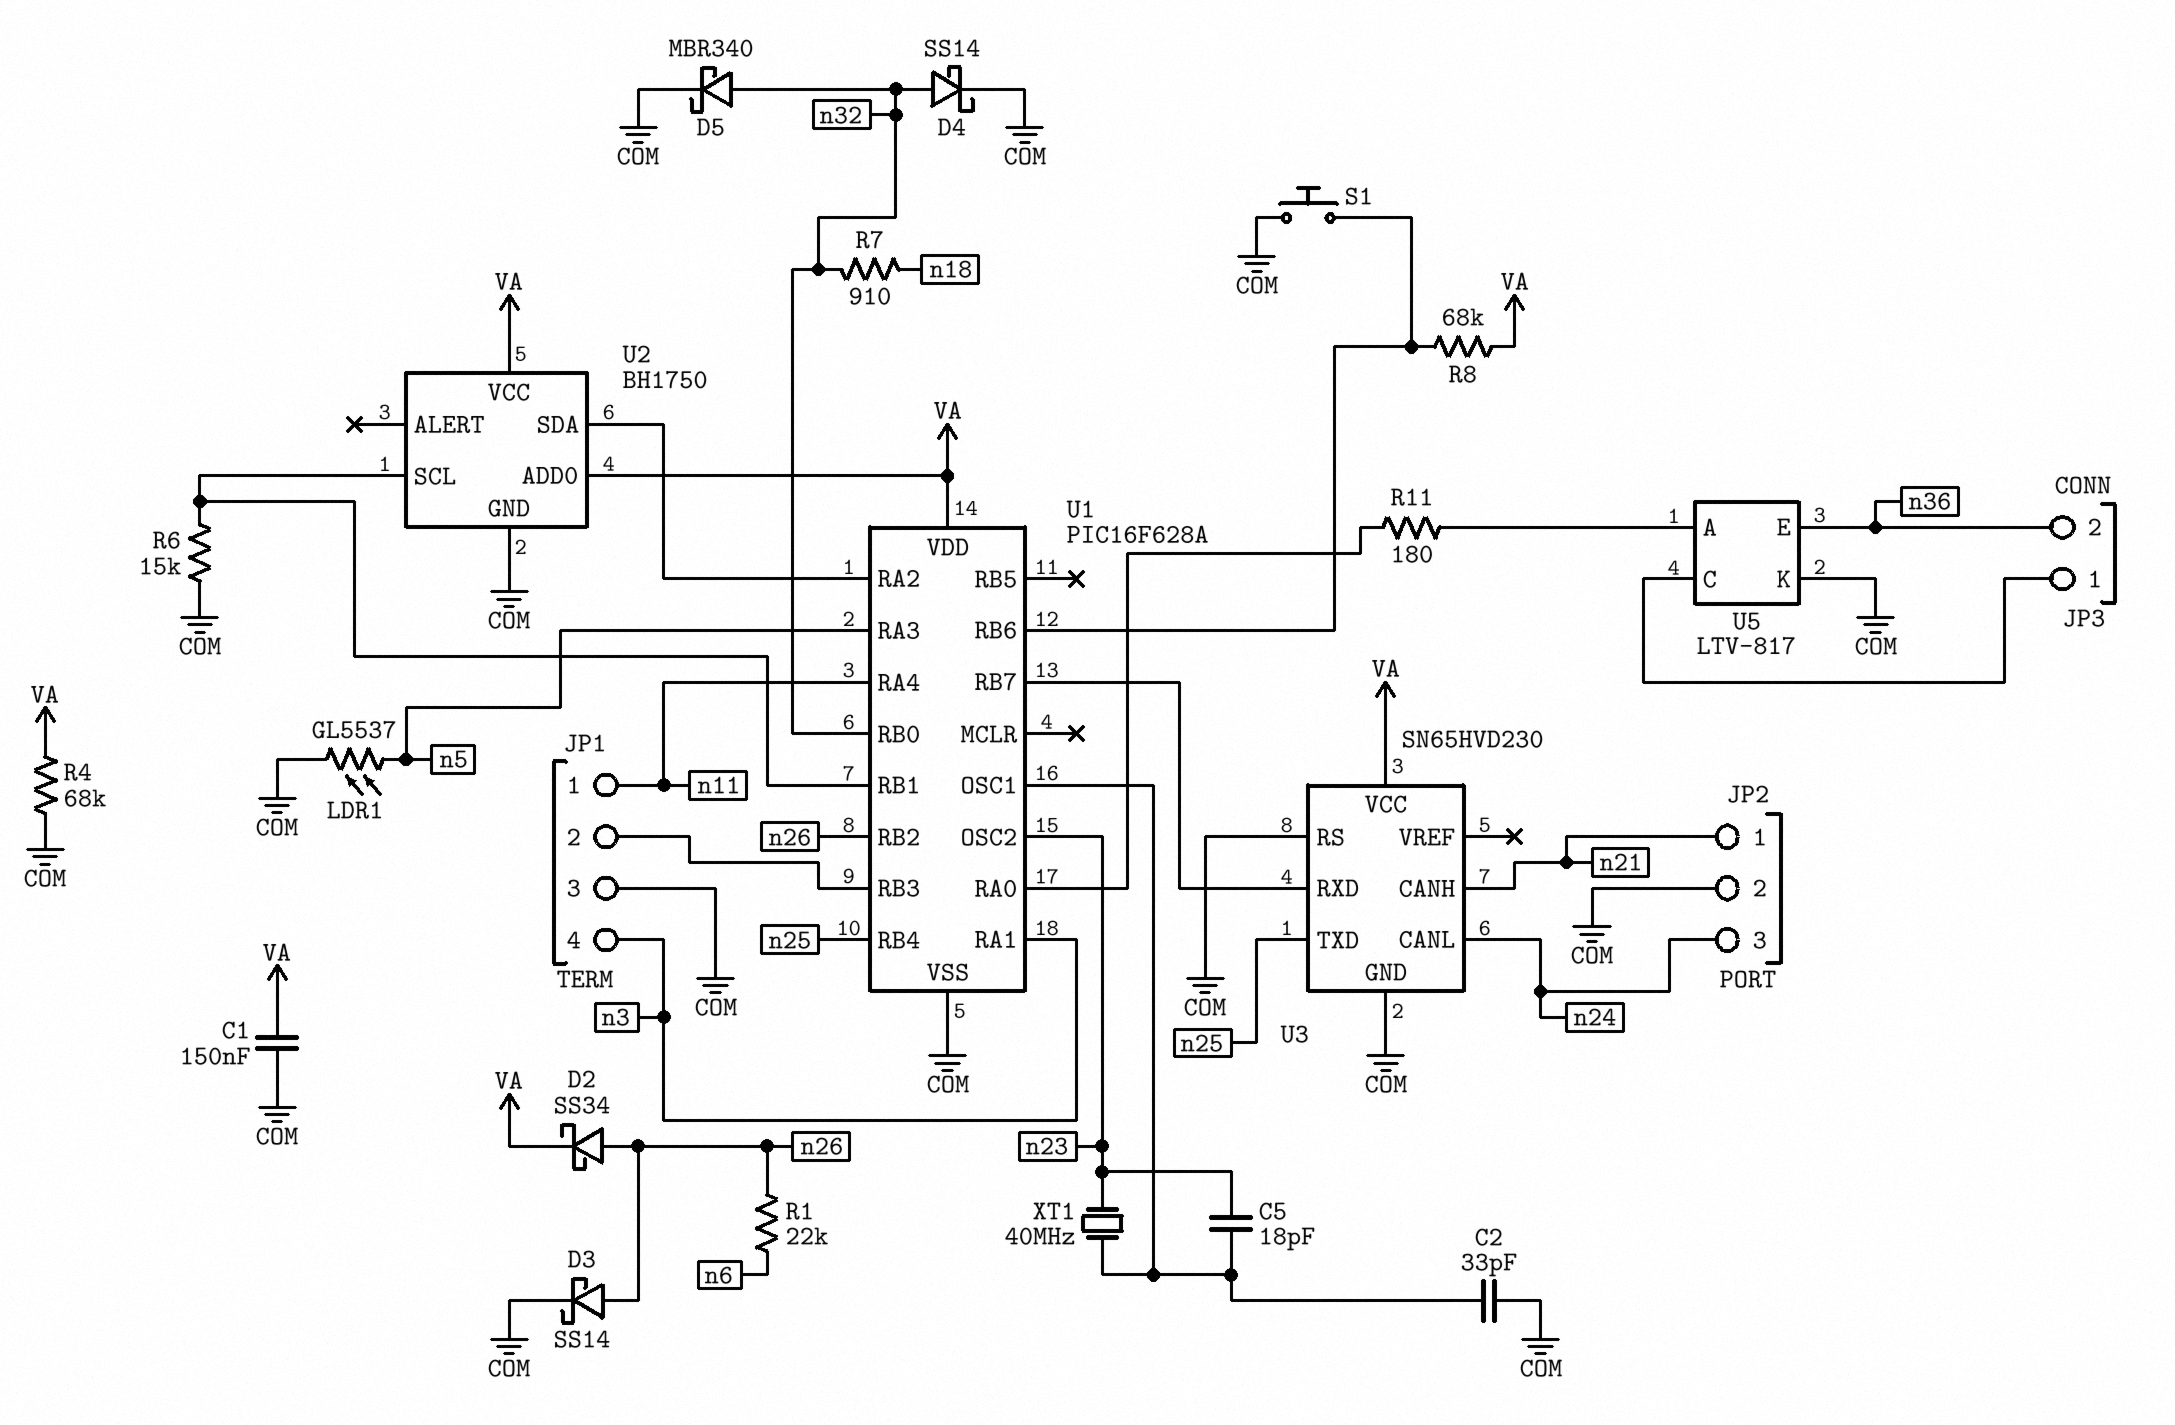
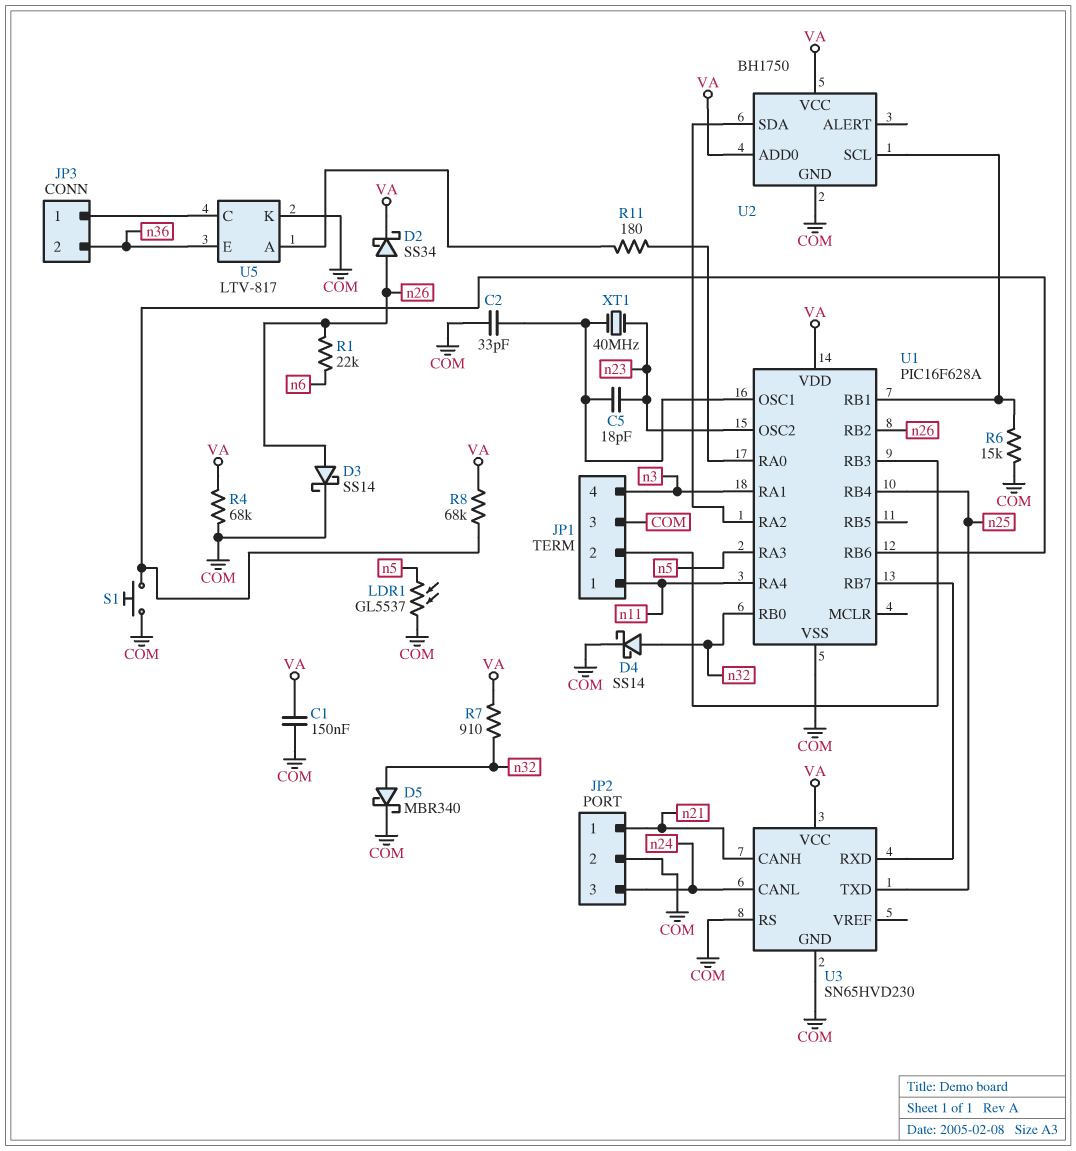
R7: 910 (n18, n32) -> 910 (VA, n32)

